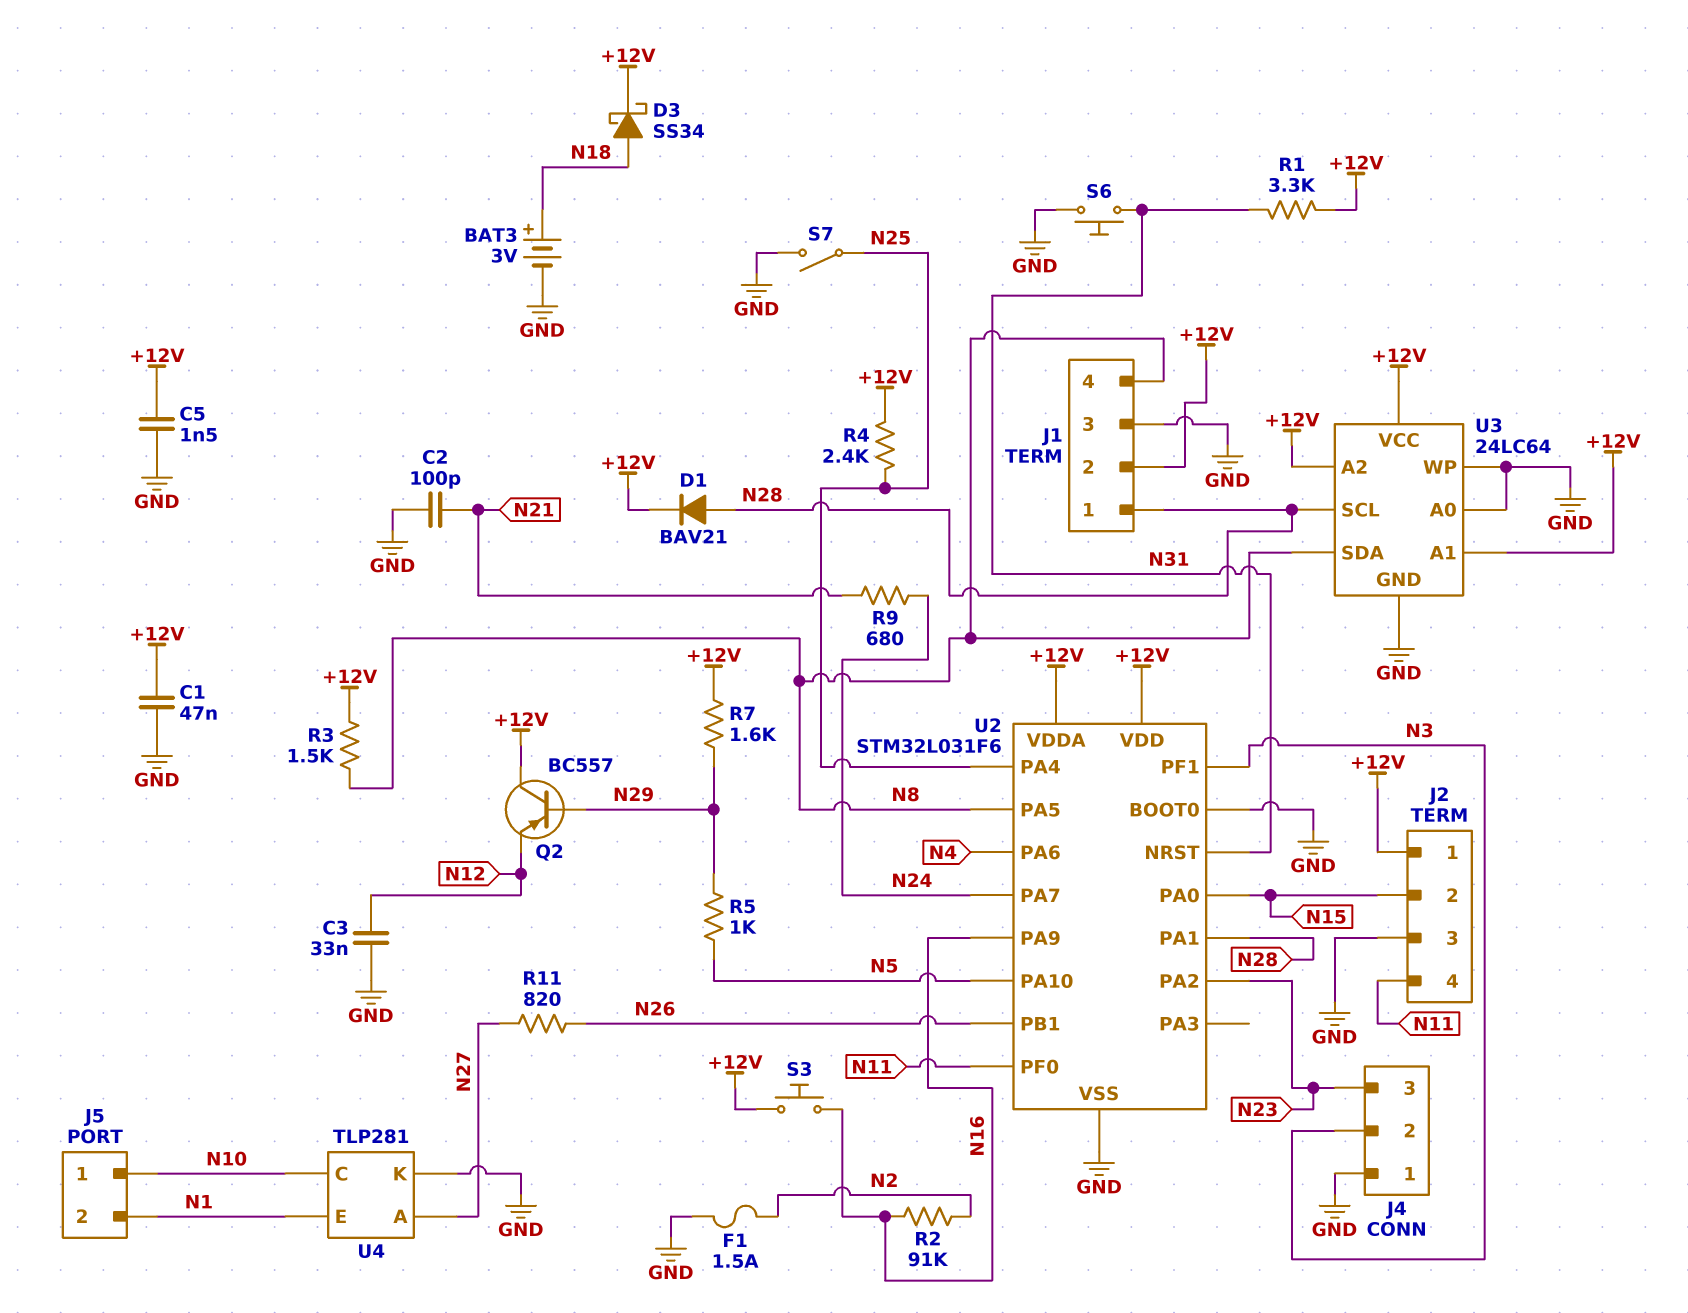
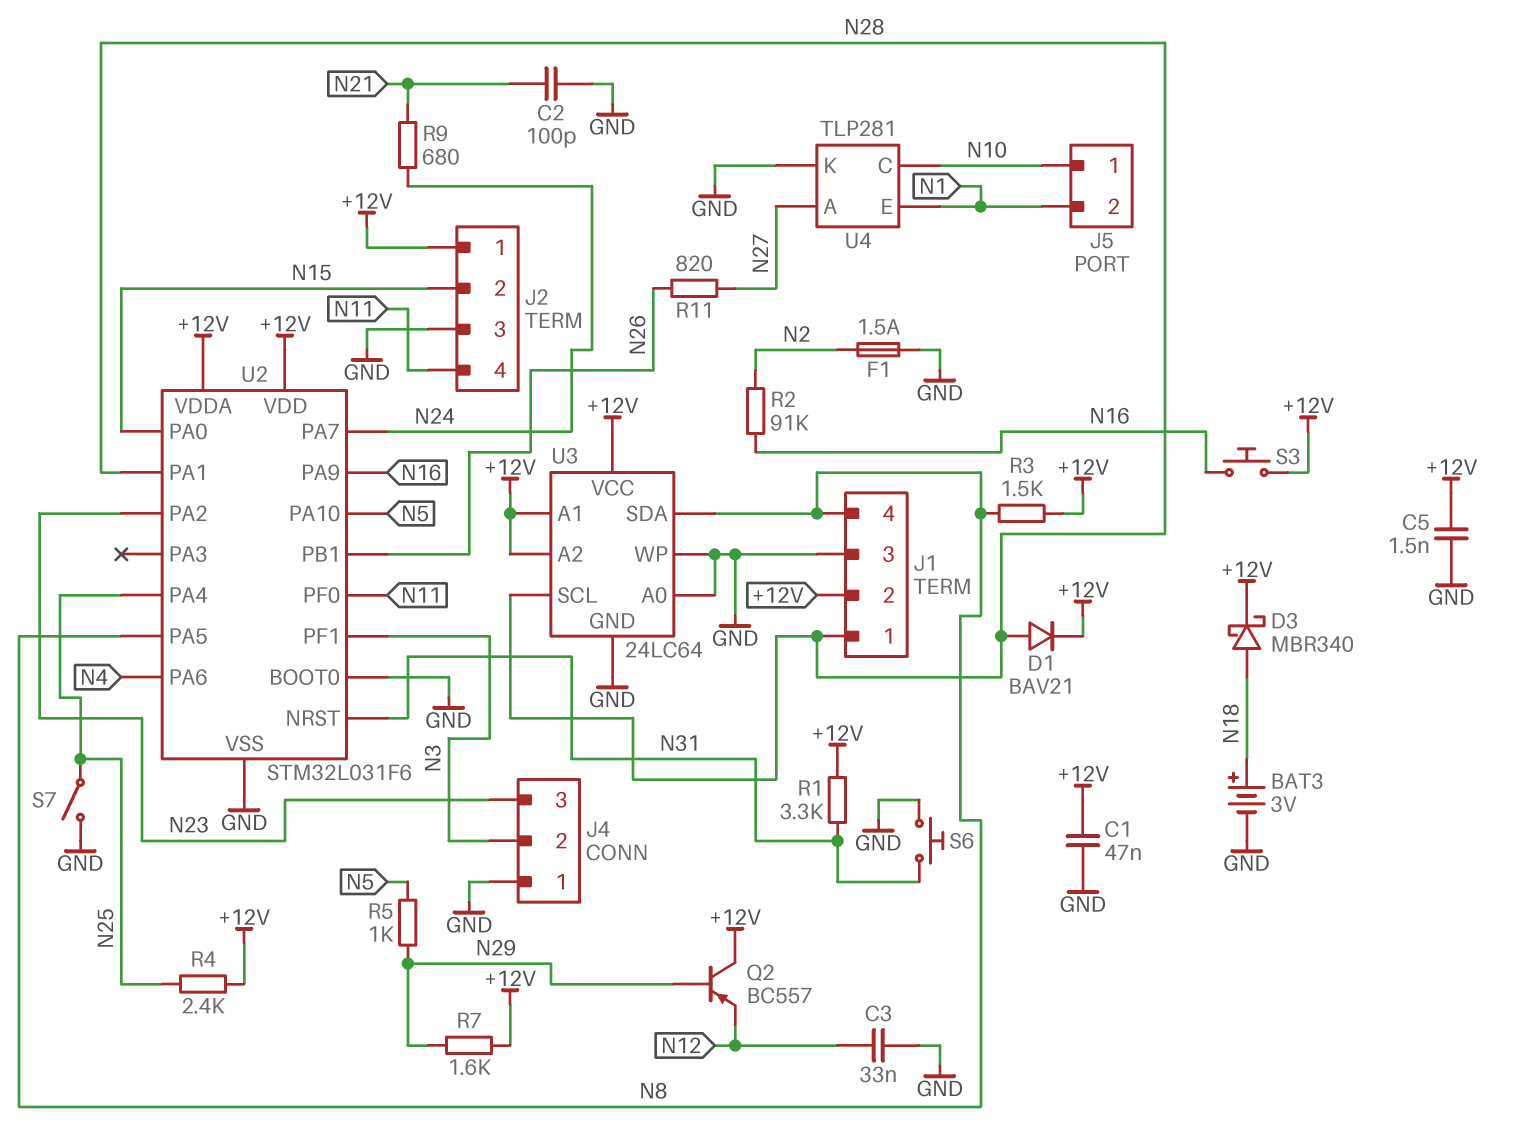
D3: schottky SS34 (A N18, K +12V) -> schottky MBR340 (A N18, K +12V)

